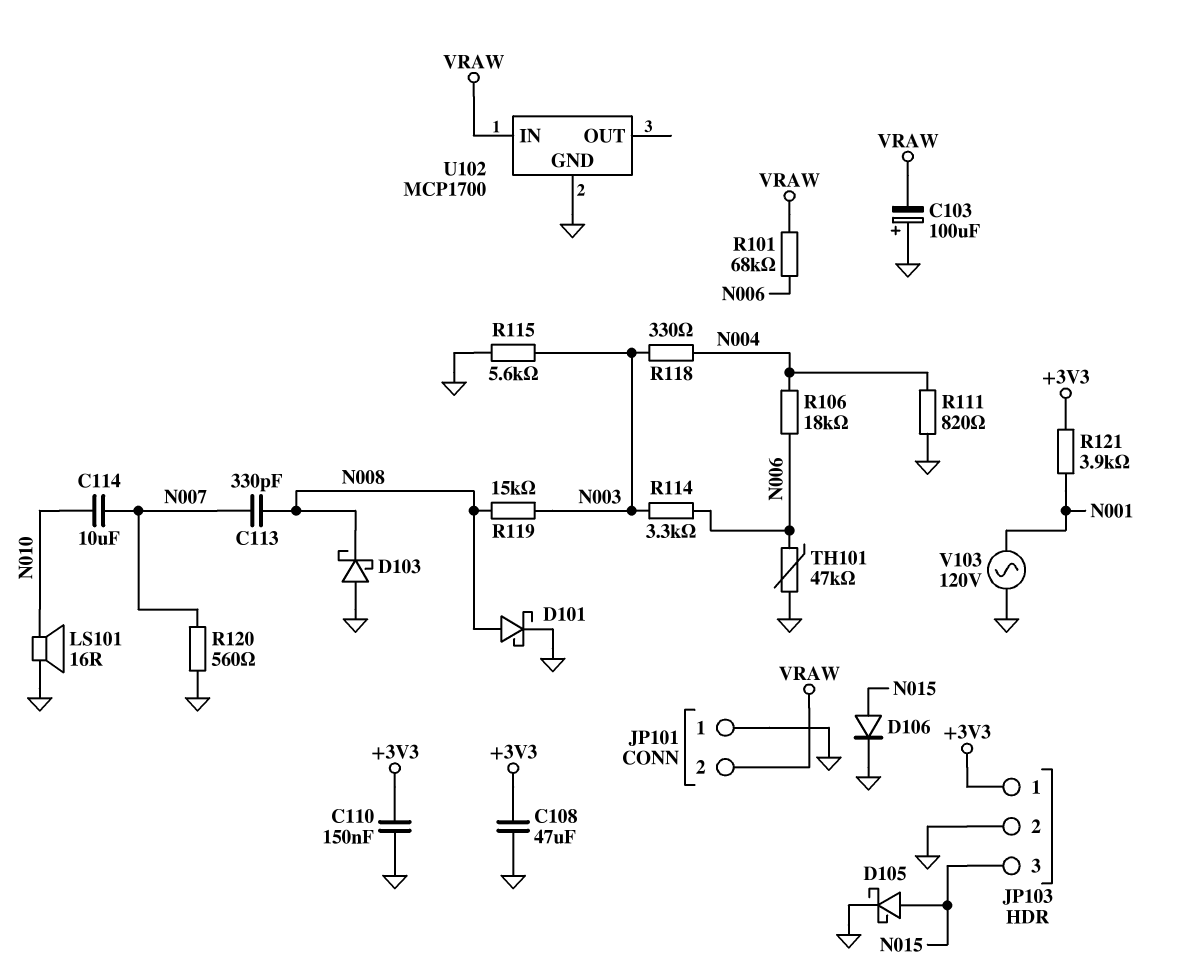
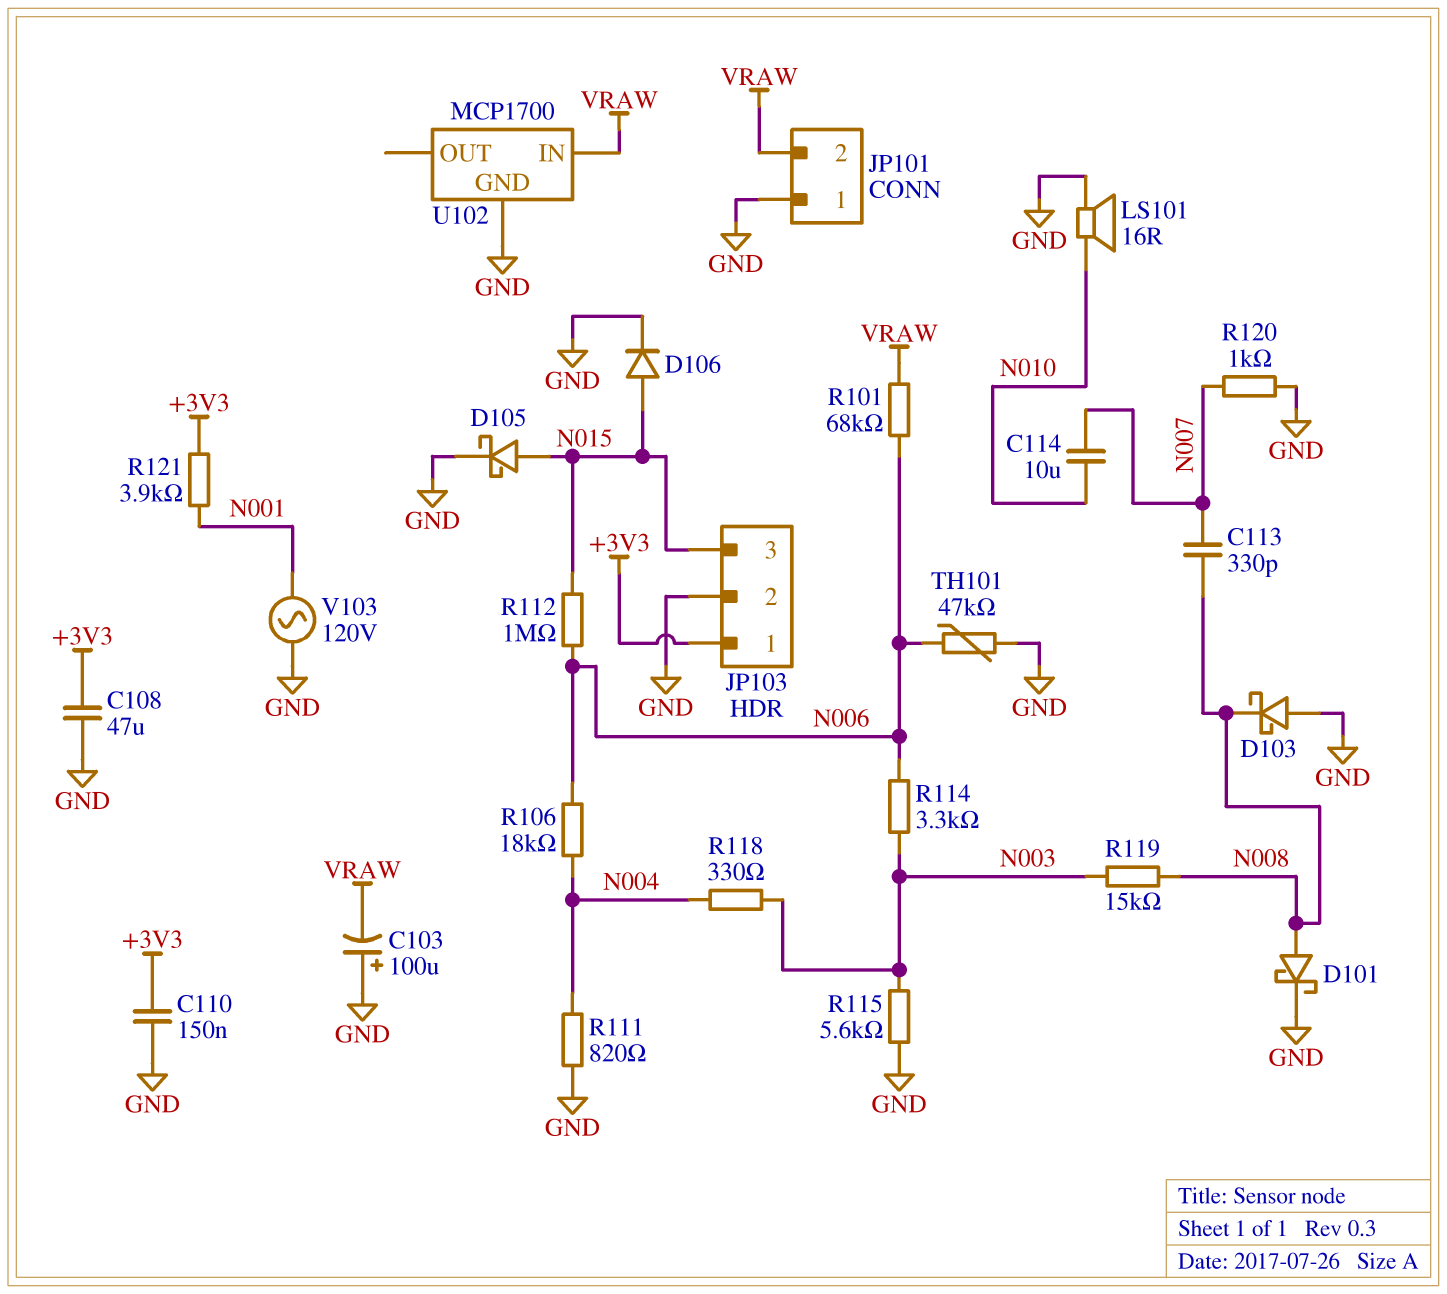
R112: none -> 1M (N006, N015)
R120: 560 (GND, N007) -> 1k (GND, N007)

